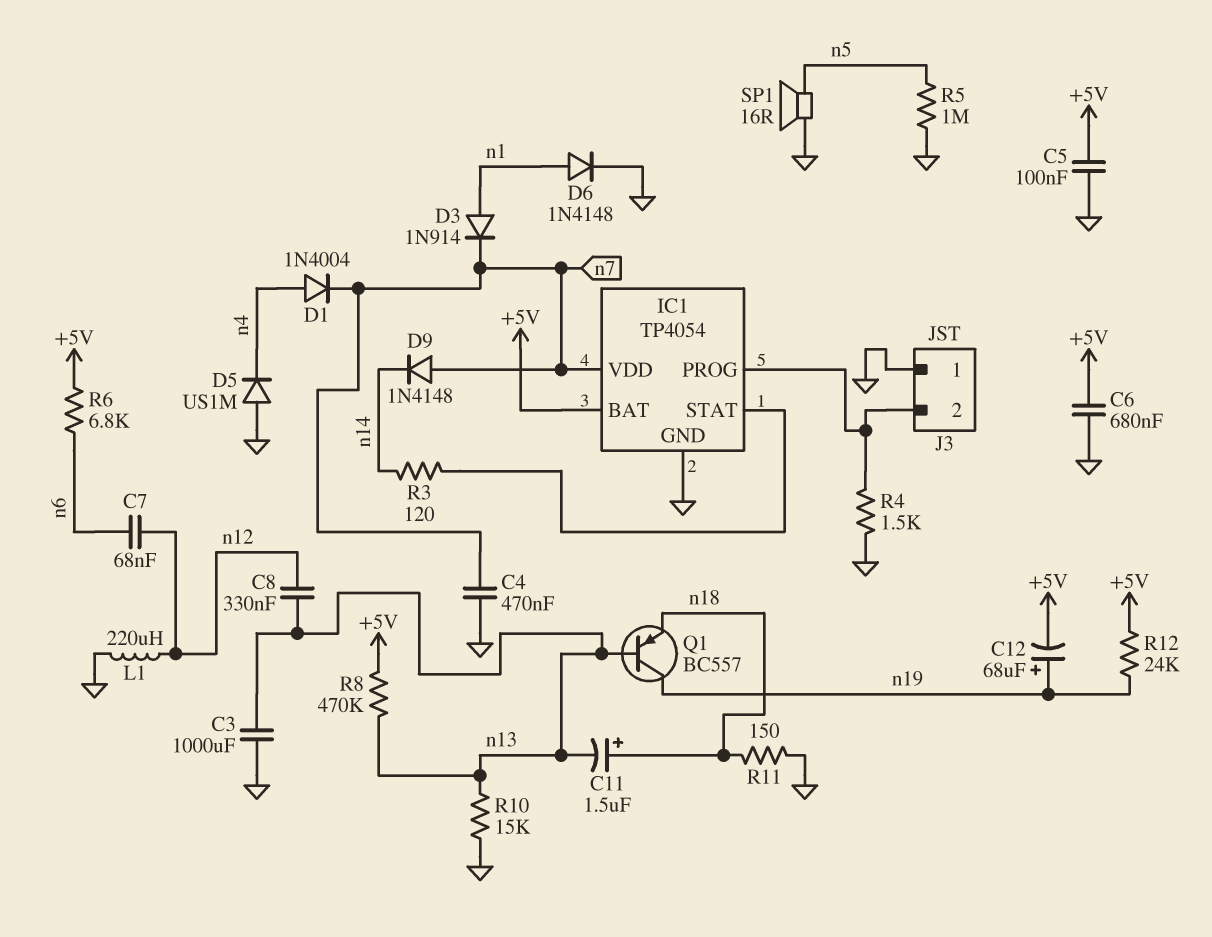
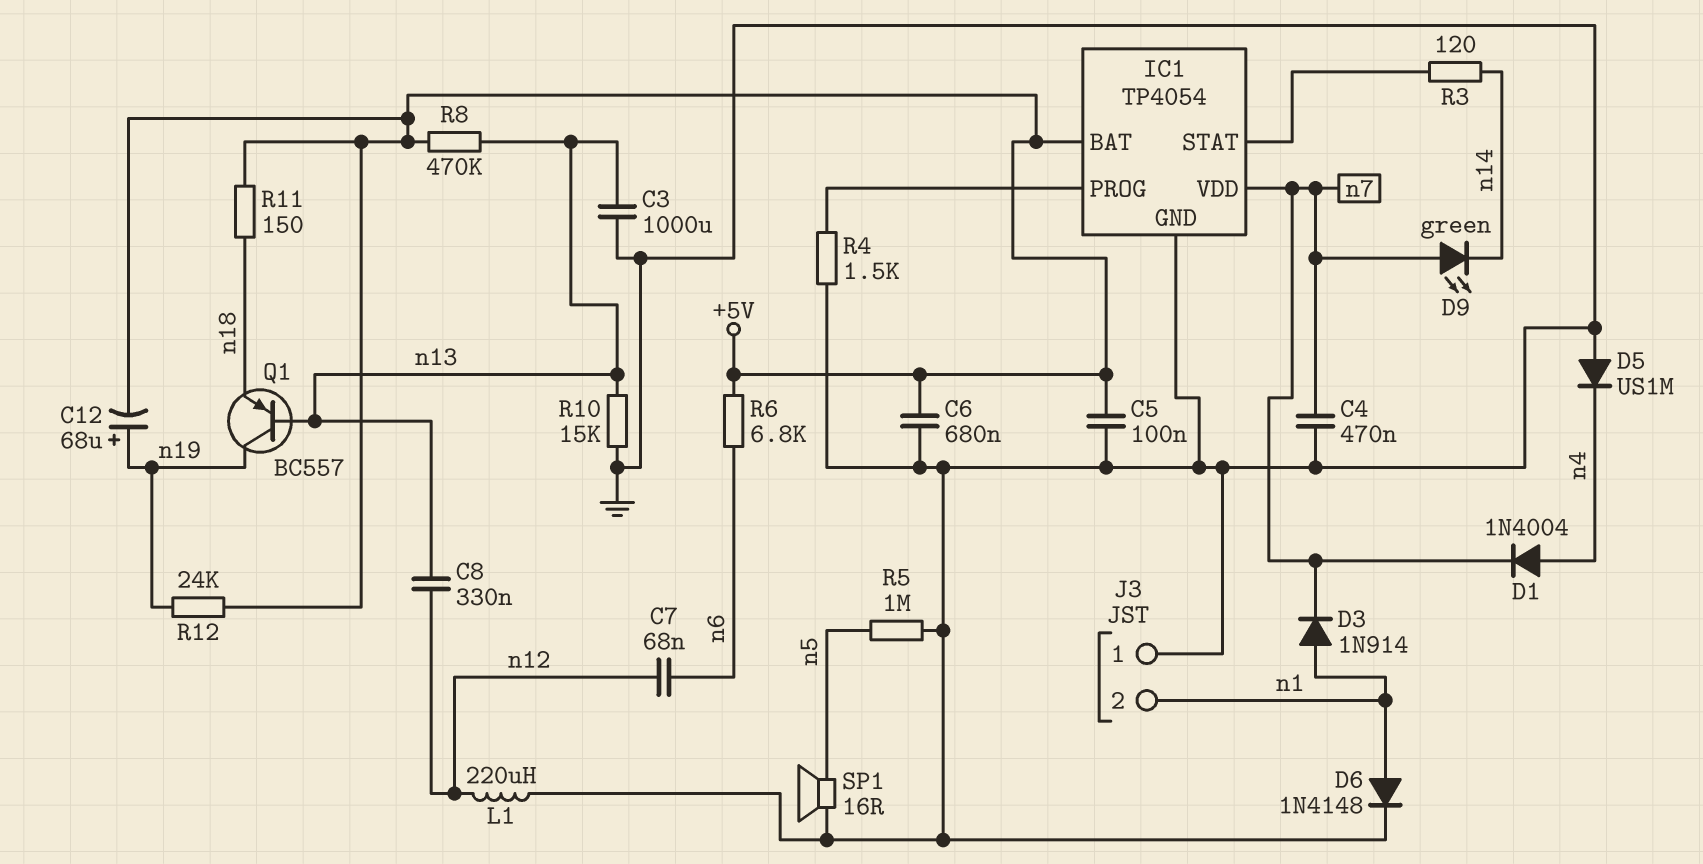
C11: 1.5uF (plus n18, minus n13) -> none
D9: diode 1N4148 (A n7, K n14) -> LED green (A n7, K n14)
J3 pin 2: IC1/PROG -> n1
R11: 150 (GND, n18) -> 150 (+5V, n18)

